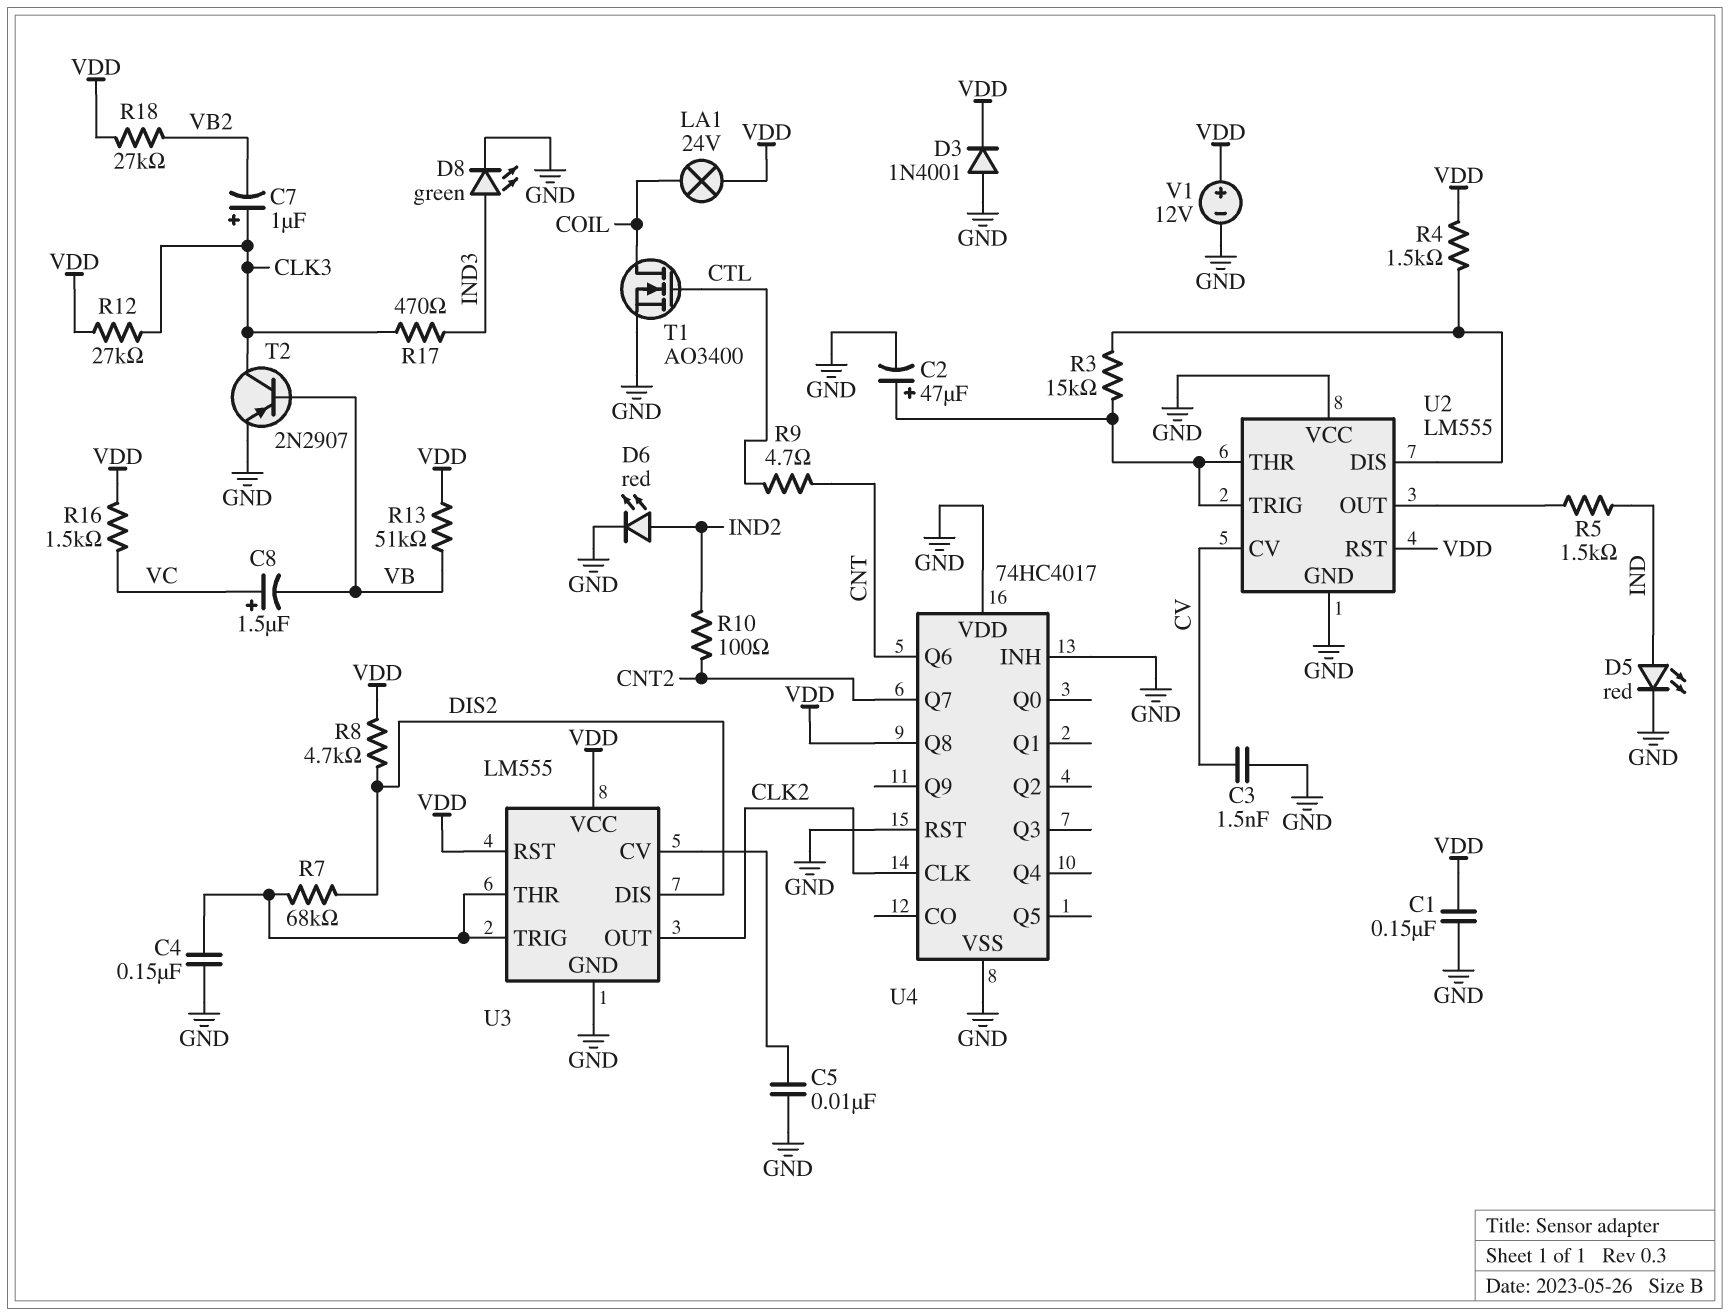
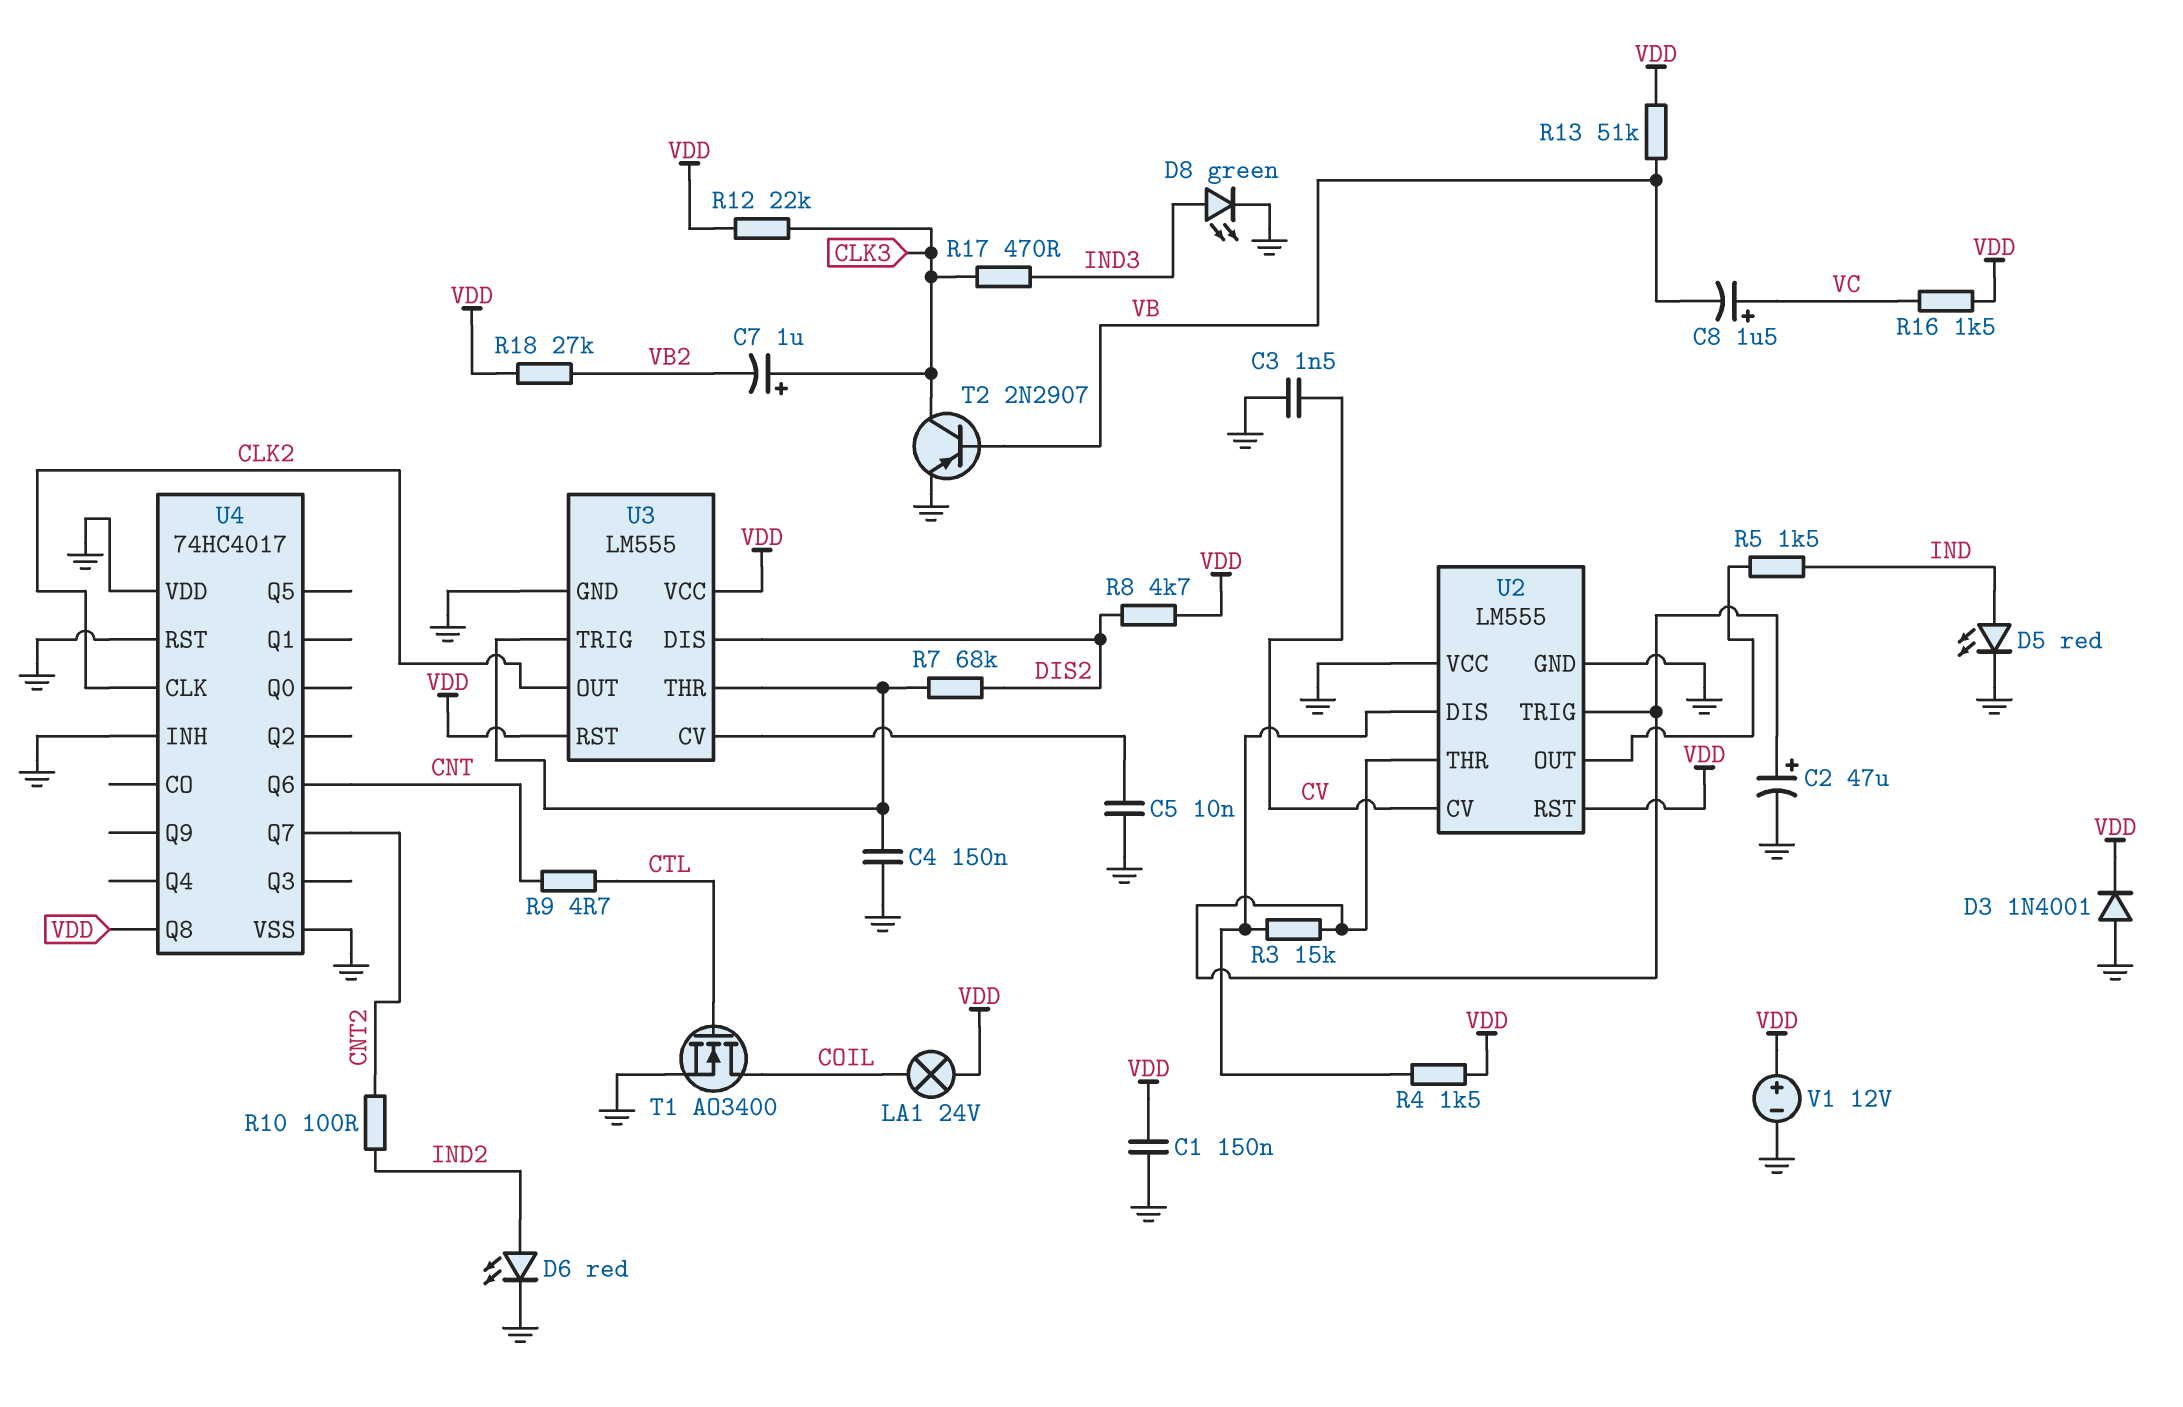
R12: 27k (CLK3, VDD) -> 22k (CLK3, VDD)

